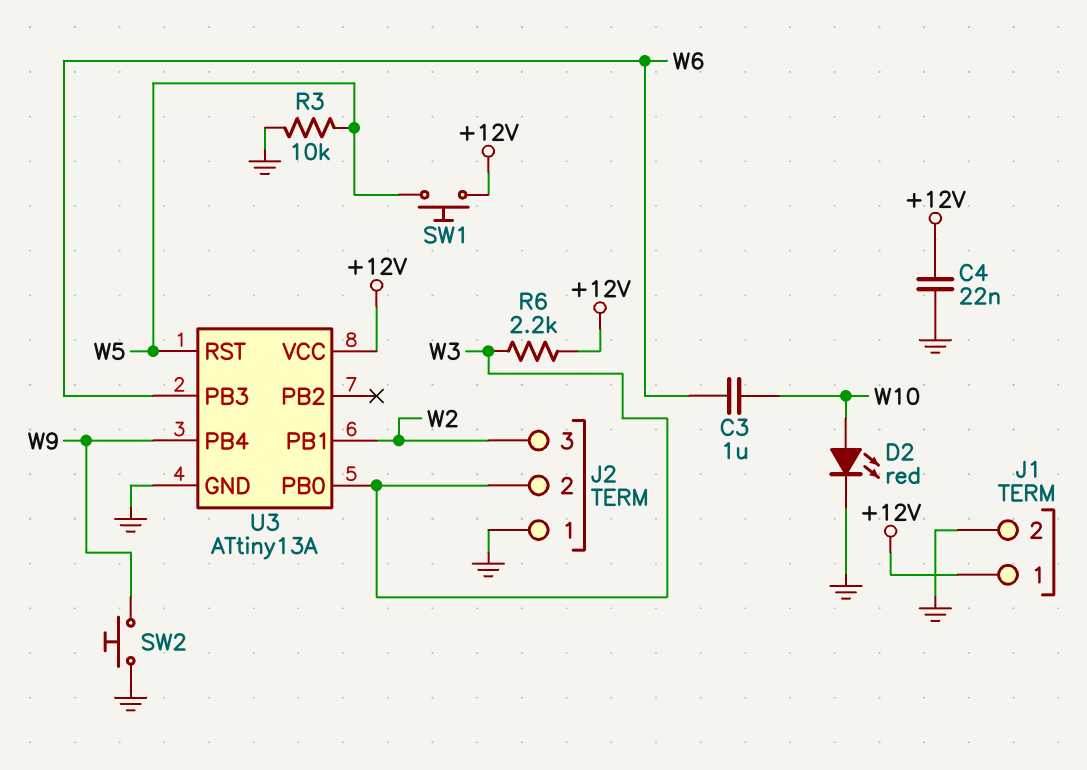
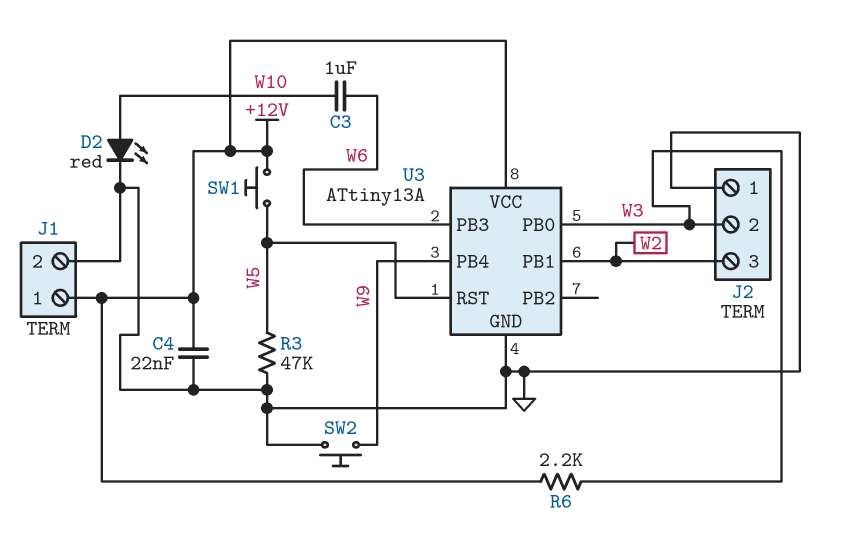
R3: 10k (GND, W5) -> 47k (GND, W5)

